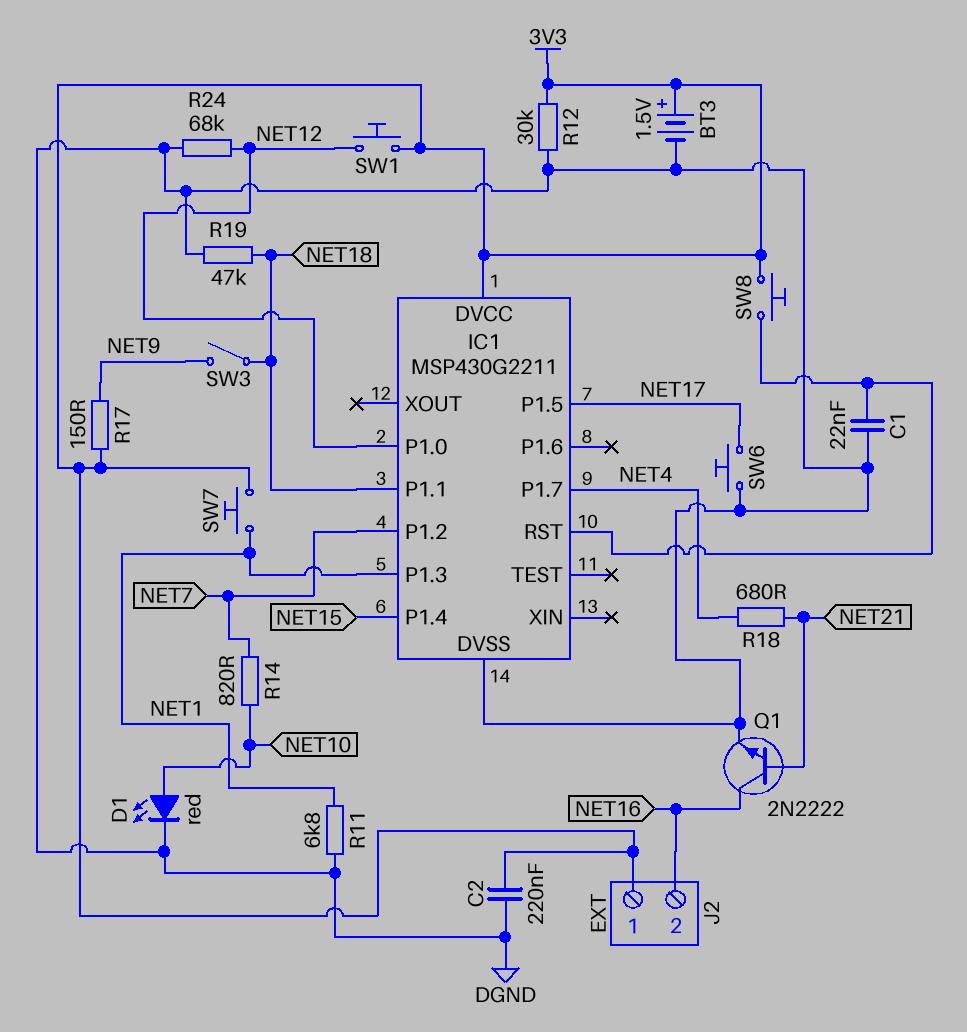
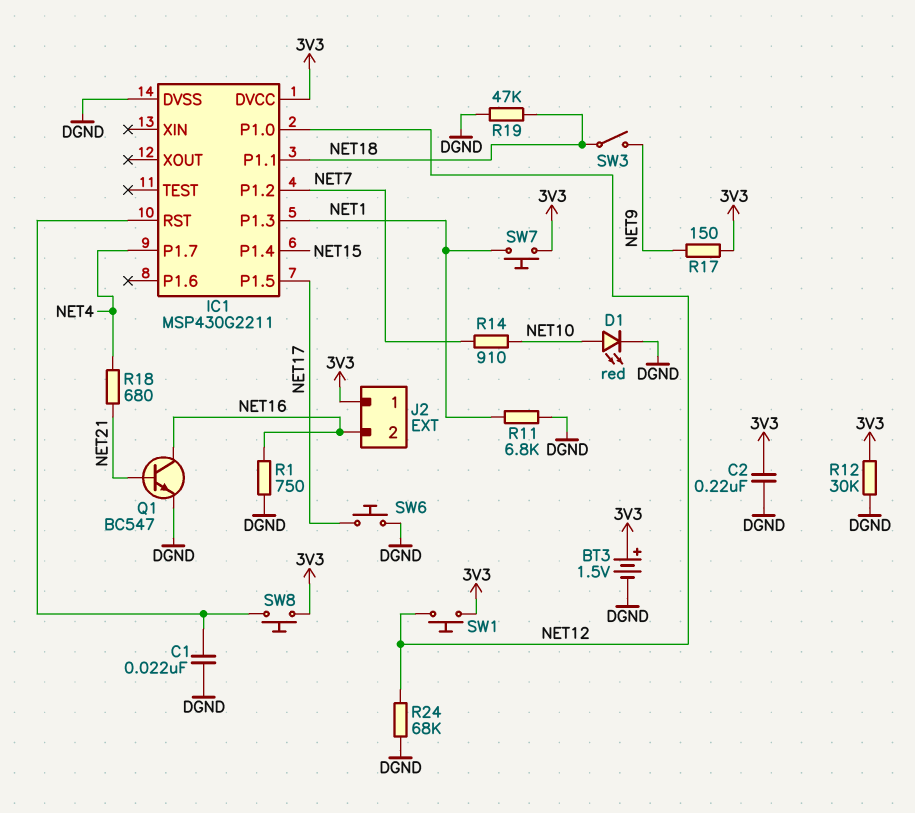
Q1: NPN 2N2222 (B NET21, C NET16, E DGND) -> NPN BC547 (B NET21, C NET16, E DGND)
R1: none -> 750 (DGND, NET16)
R14: 820 (NET7, NET10) -> 910 (NET7, NET10)

